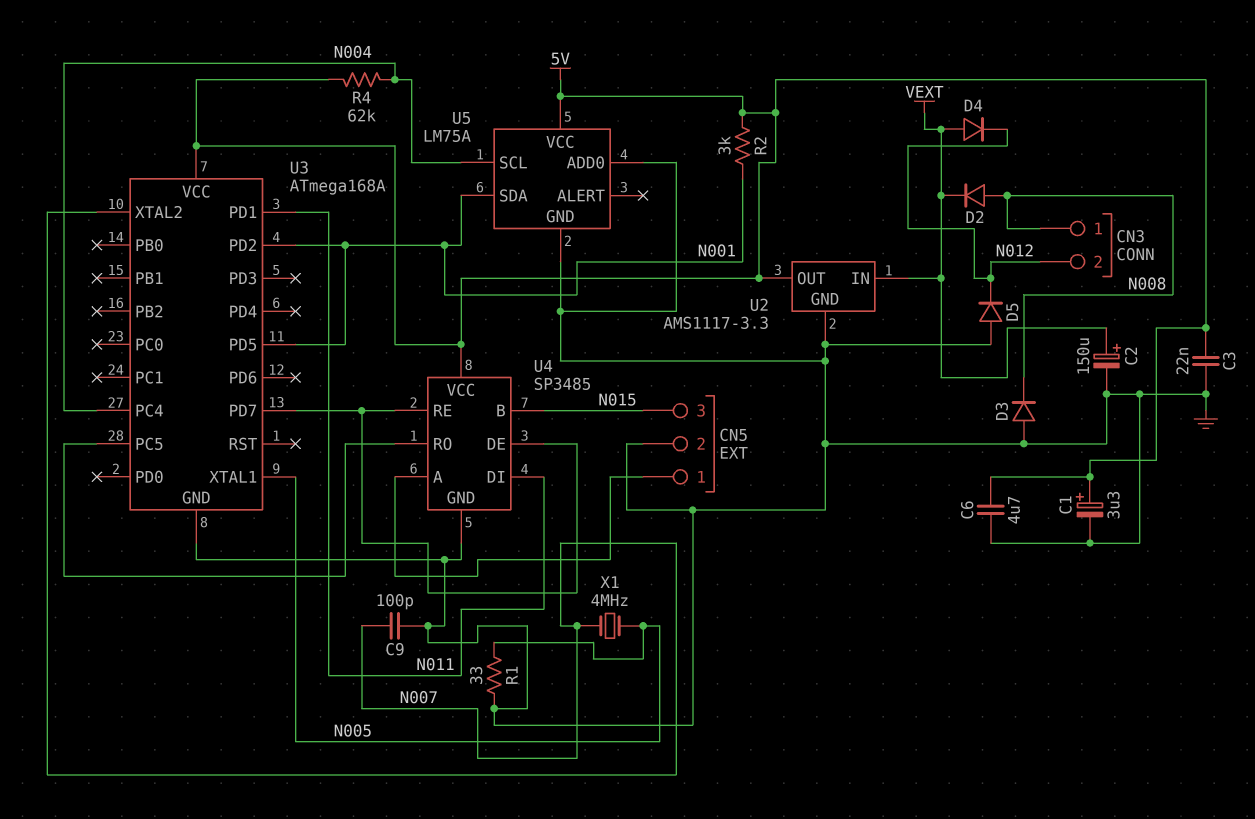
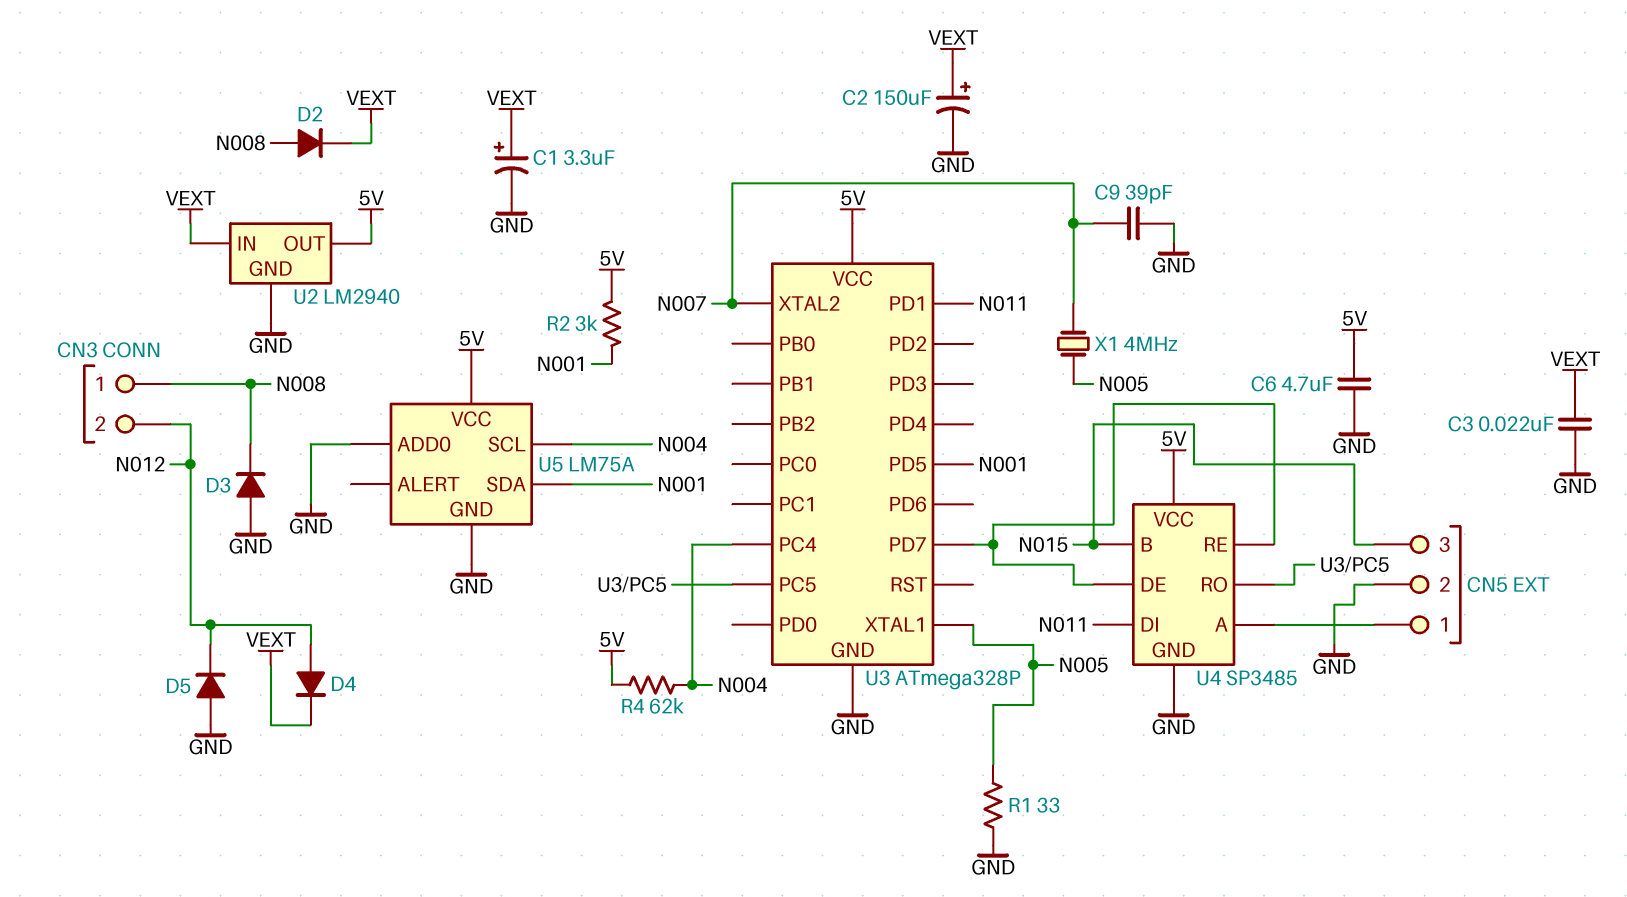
C1: 3.3uF (plus 5V, minus GND) -> 3.3uF (plus VEXT, minus GND)
C3: 22nF (5V, GND) -> 22nF (GND, VEXT)
C9: 100pF (GND, N007) -> 39pF (GND, N007)
D4: diode (A VEXT, K N012) -> diode (A N012, K VEXT)
U2: AMS1117-3.3 -> LM2940
U3: ATmega168A -> ATmega328P
U3 pin PD2: N001 -> none

